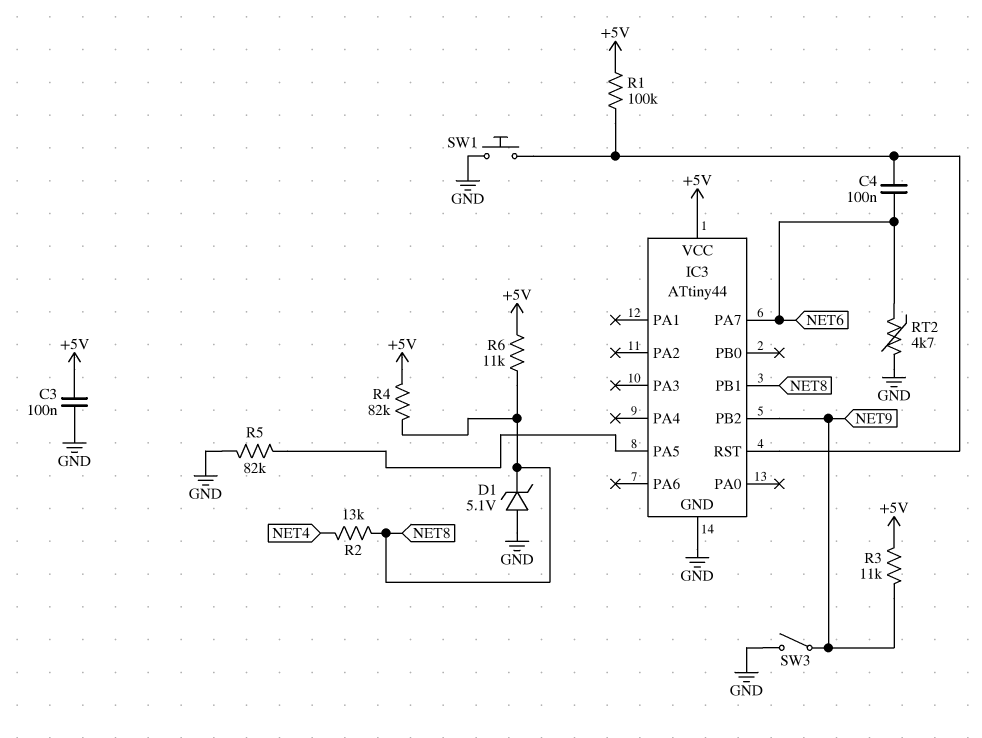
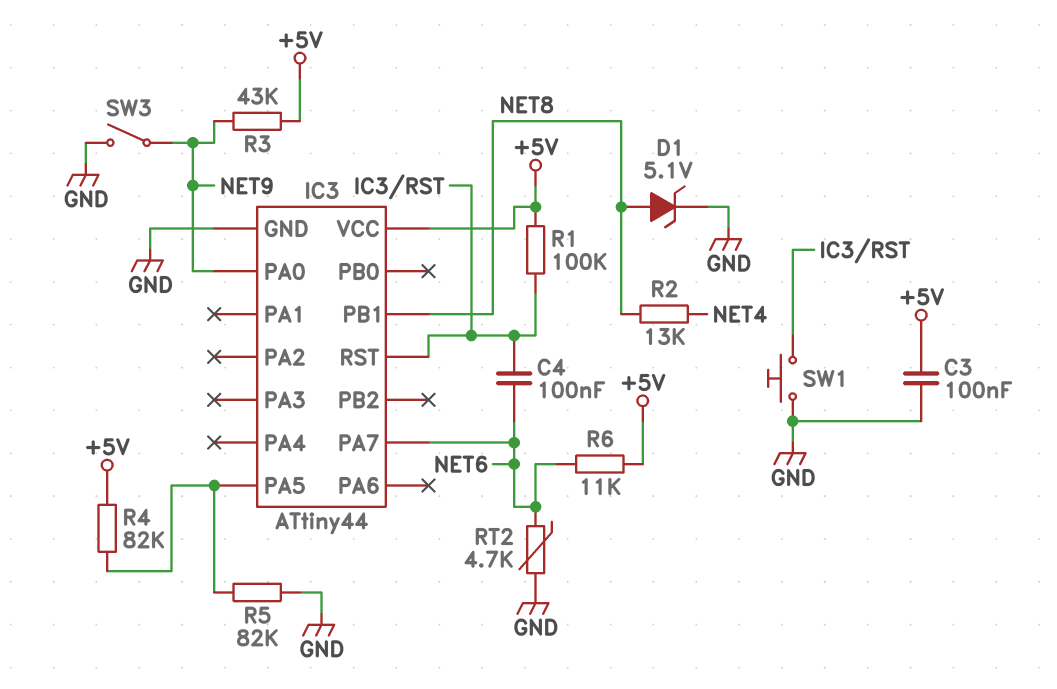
D1: zener 5.1V (A GND, K NET8) -> zener 5.1V (A NET8, K GND)
IC3 pin PA0: none -> NET9
IC3 pin PB2: NET9 -> none
R3: 11k (+5V, NET9) -> 43k (+5V, NET9)
R4: 82k (+5V, NET8) -> 82k (+5V, IC3/PA5)
R6: 11k (+5V, NET8) -> 11k (+5V, NET6)

